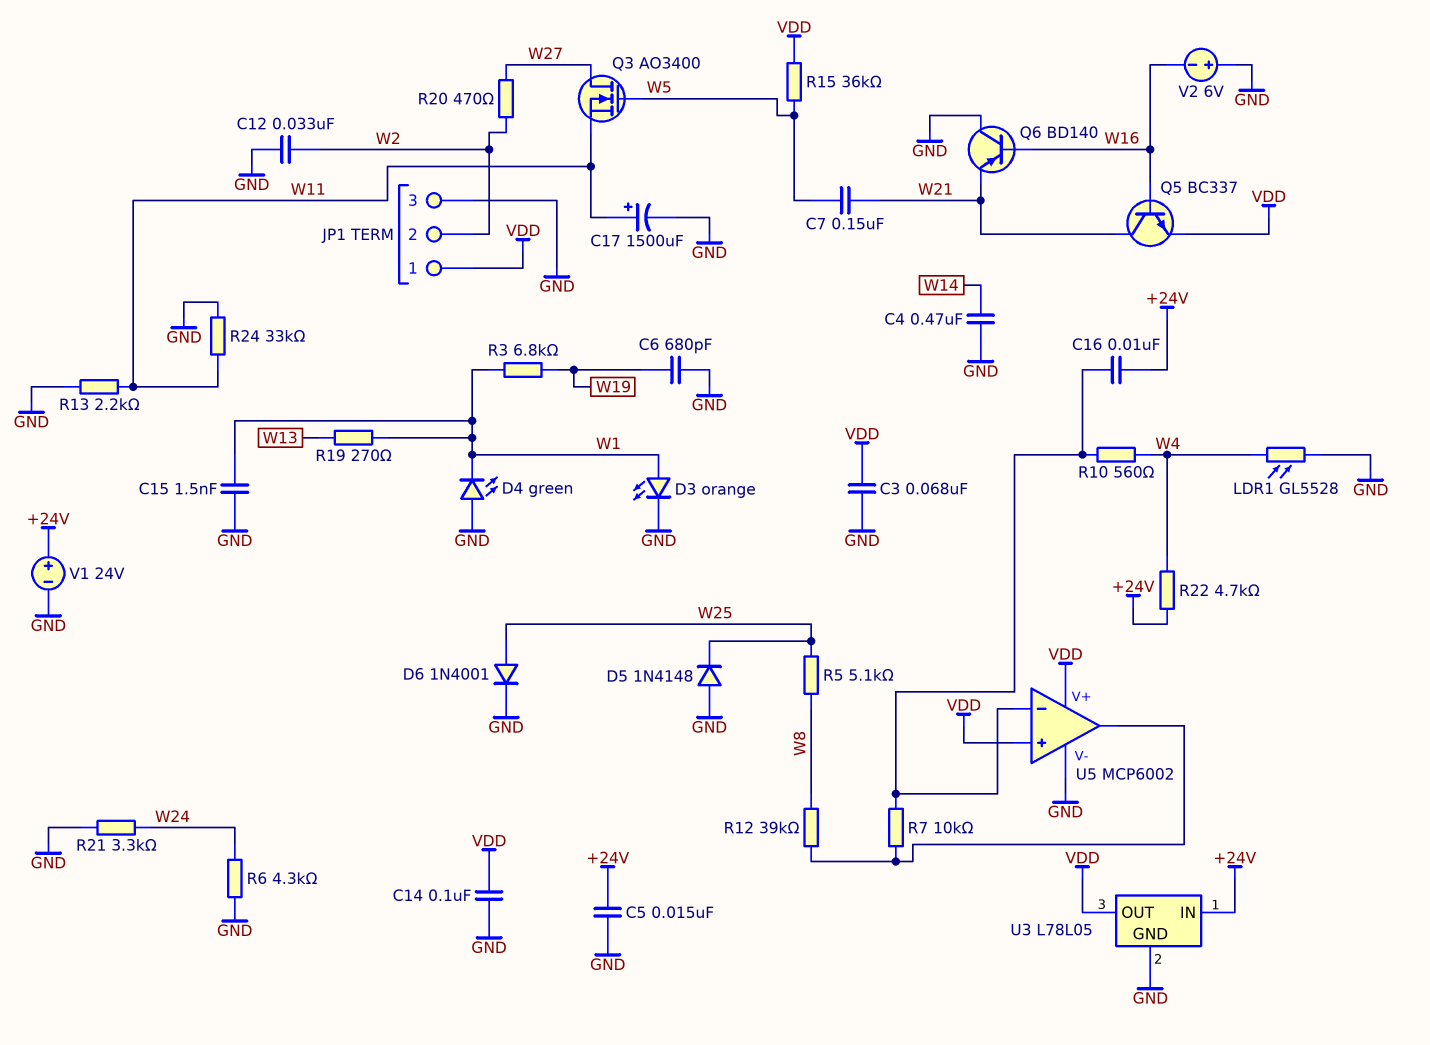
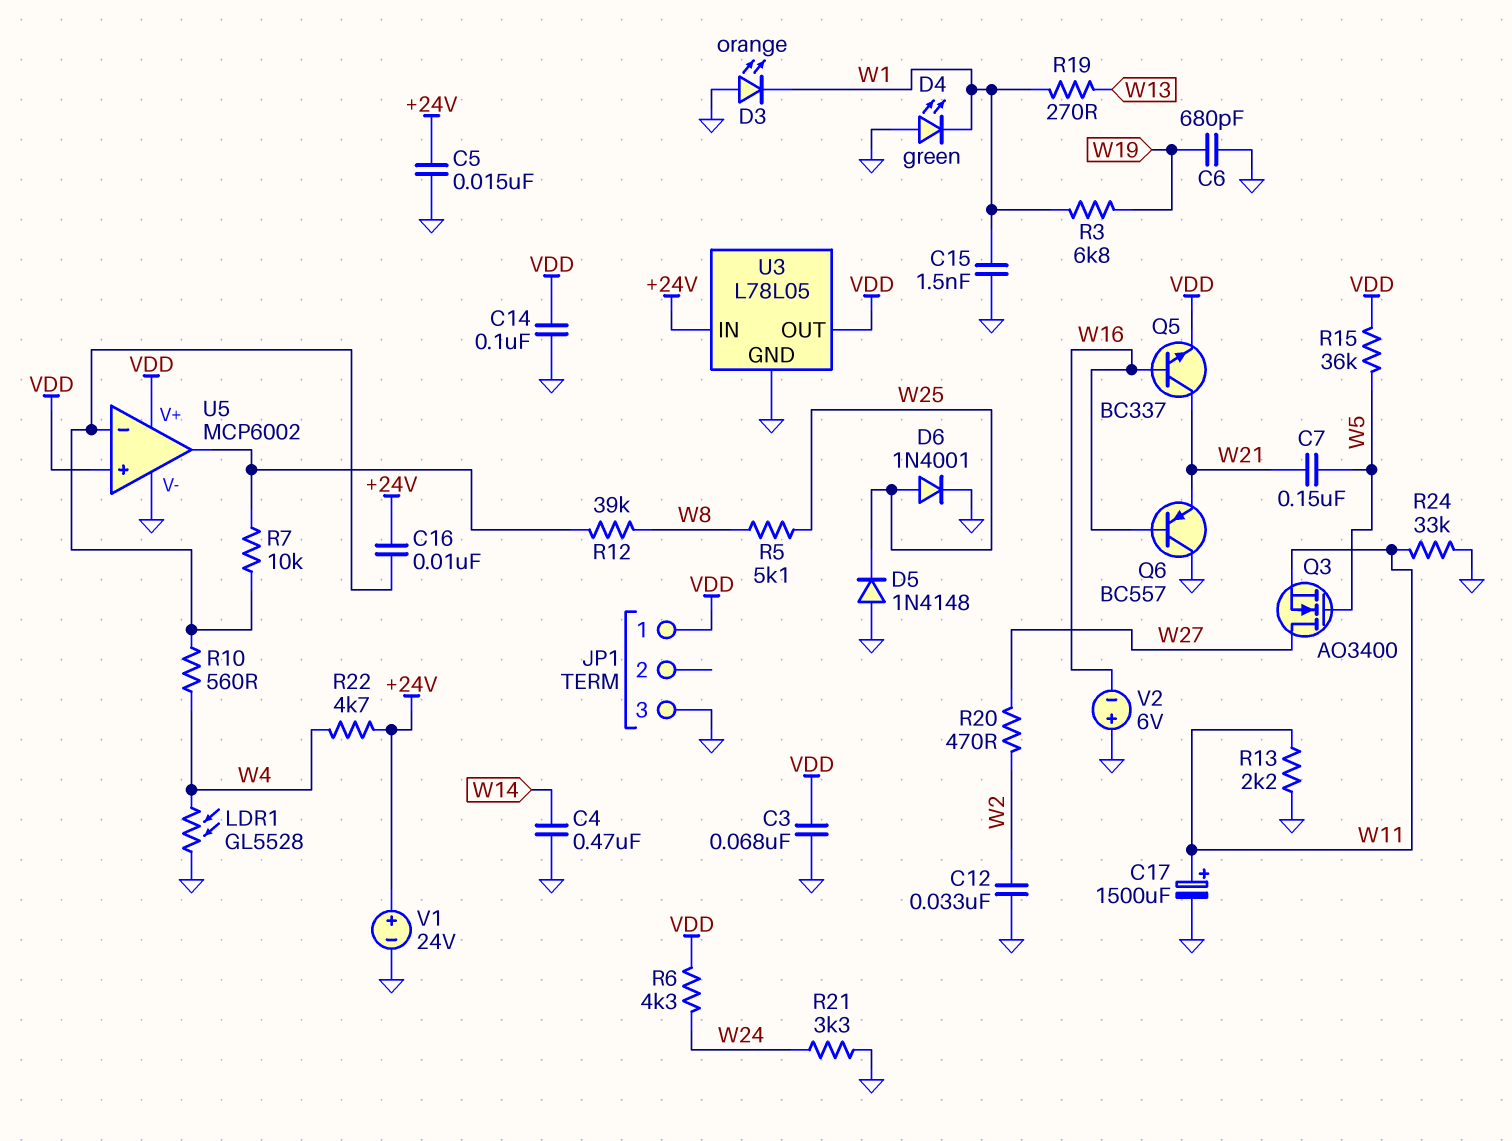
D3: LED orange (A W1, K GND) -> LED orange (A GND, K W1)
JP1 pin 2: W2 -> none
Q6: PNP BD140 (B W16, C GND, E W21) -> PNP BC557 (B W16, C GND, E W21)
R6: 4.3k (GND, W24) -> 4.3k (VDD, W24)

